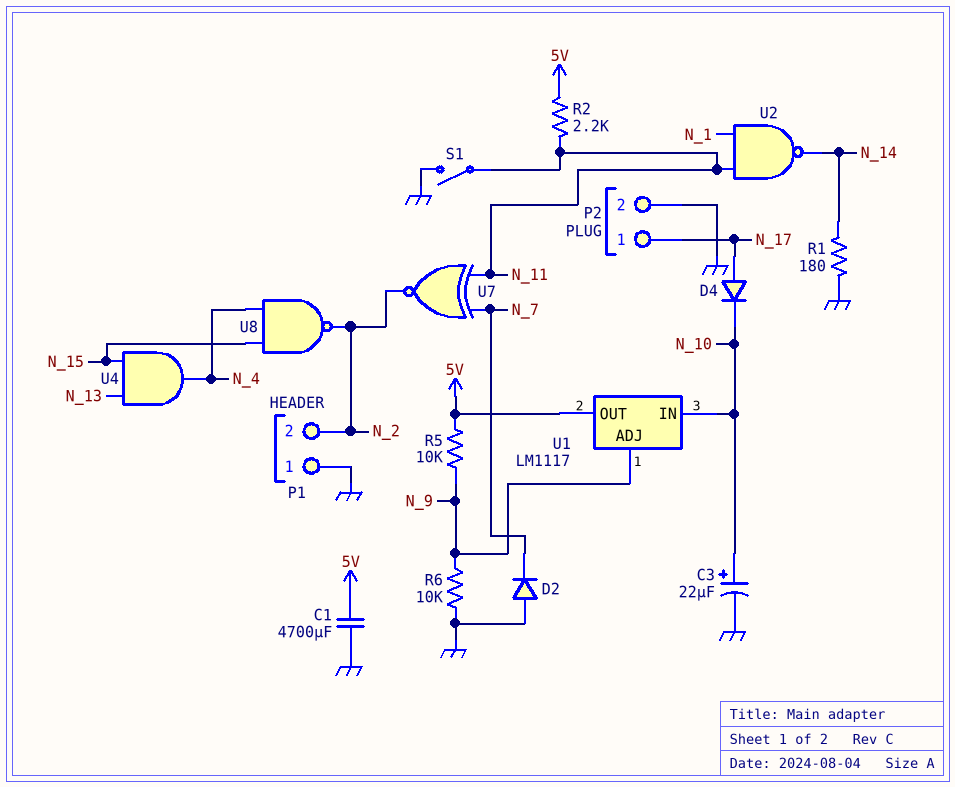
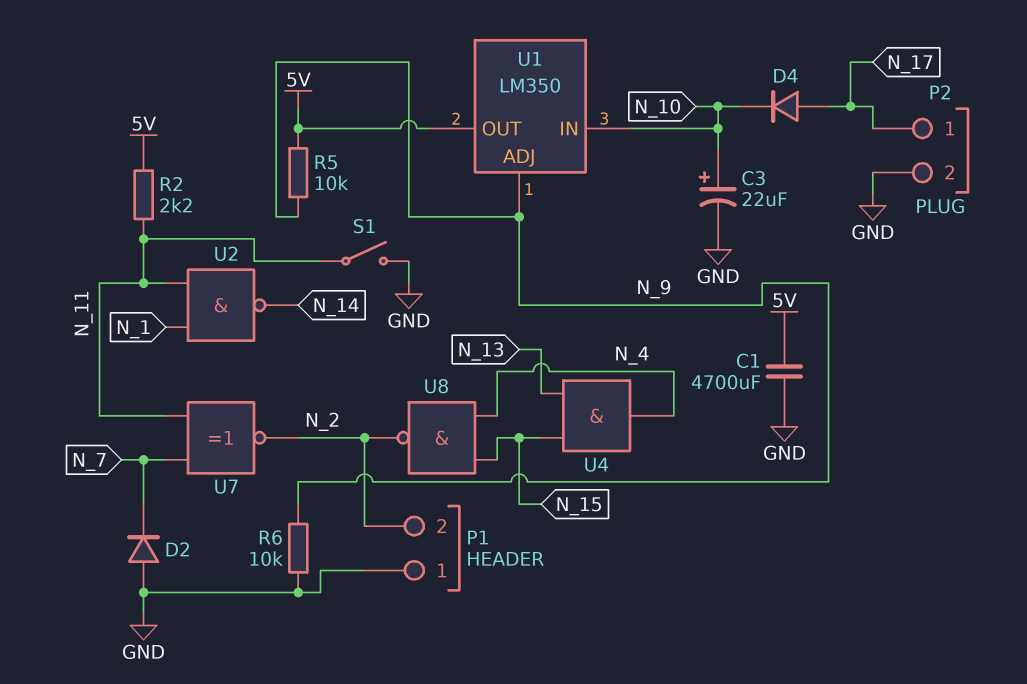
R1: 180 (GND, N_14) -> none
U1: LM1117 -> LM350

